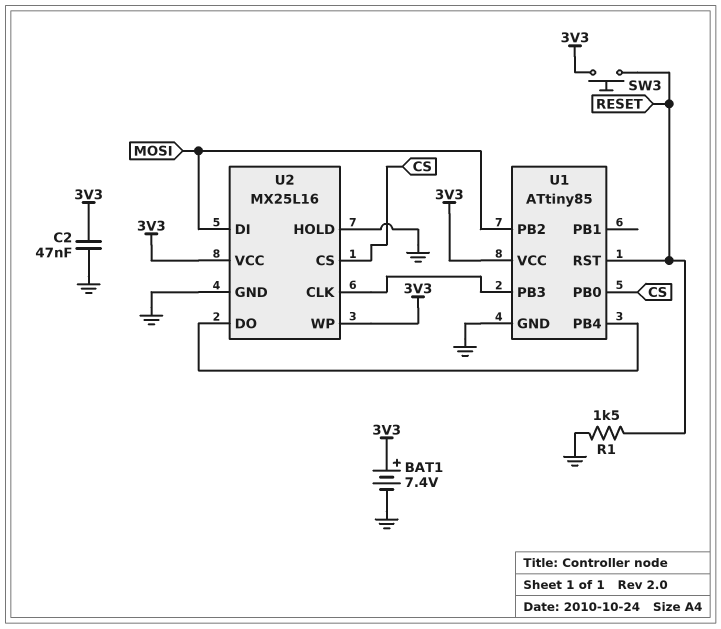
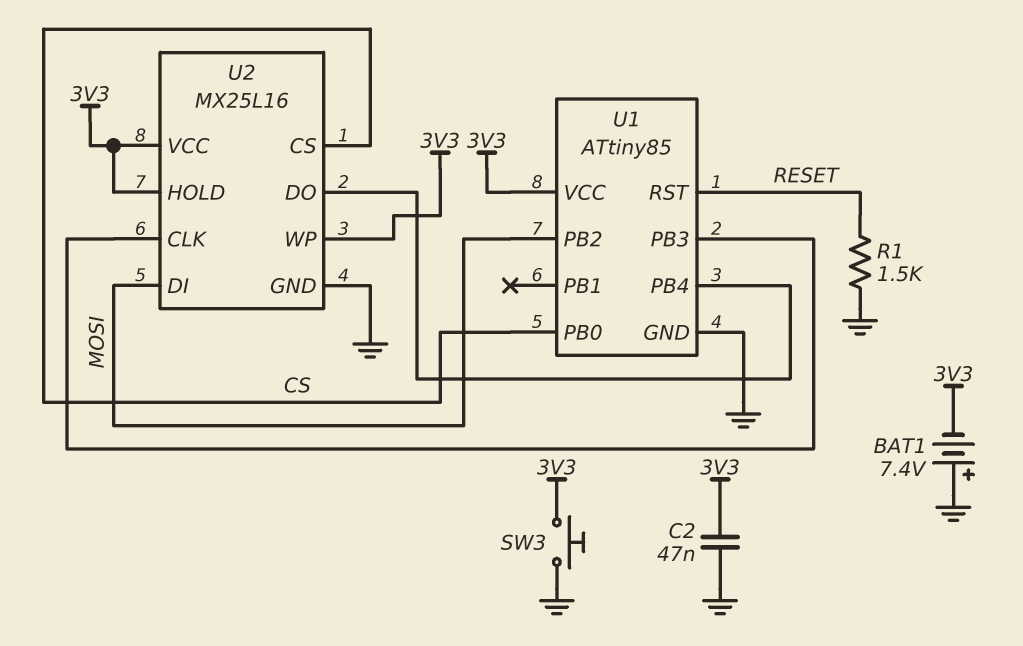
BAT1: 7.4V (plus 3V3, minus GND) -> 7.4V (plus GND, minus 3V3)
SW3: button (3V3, RESET) -> button (3V3, GND)
U2 pin HOLD: GND -> 3V3

